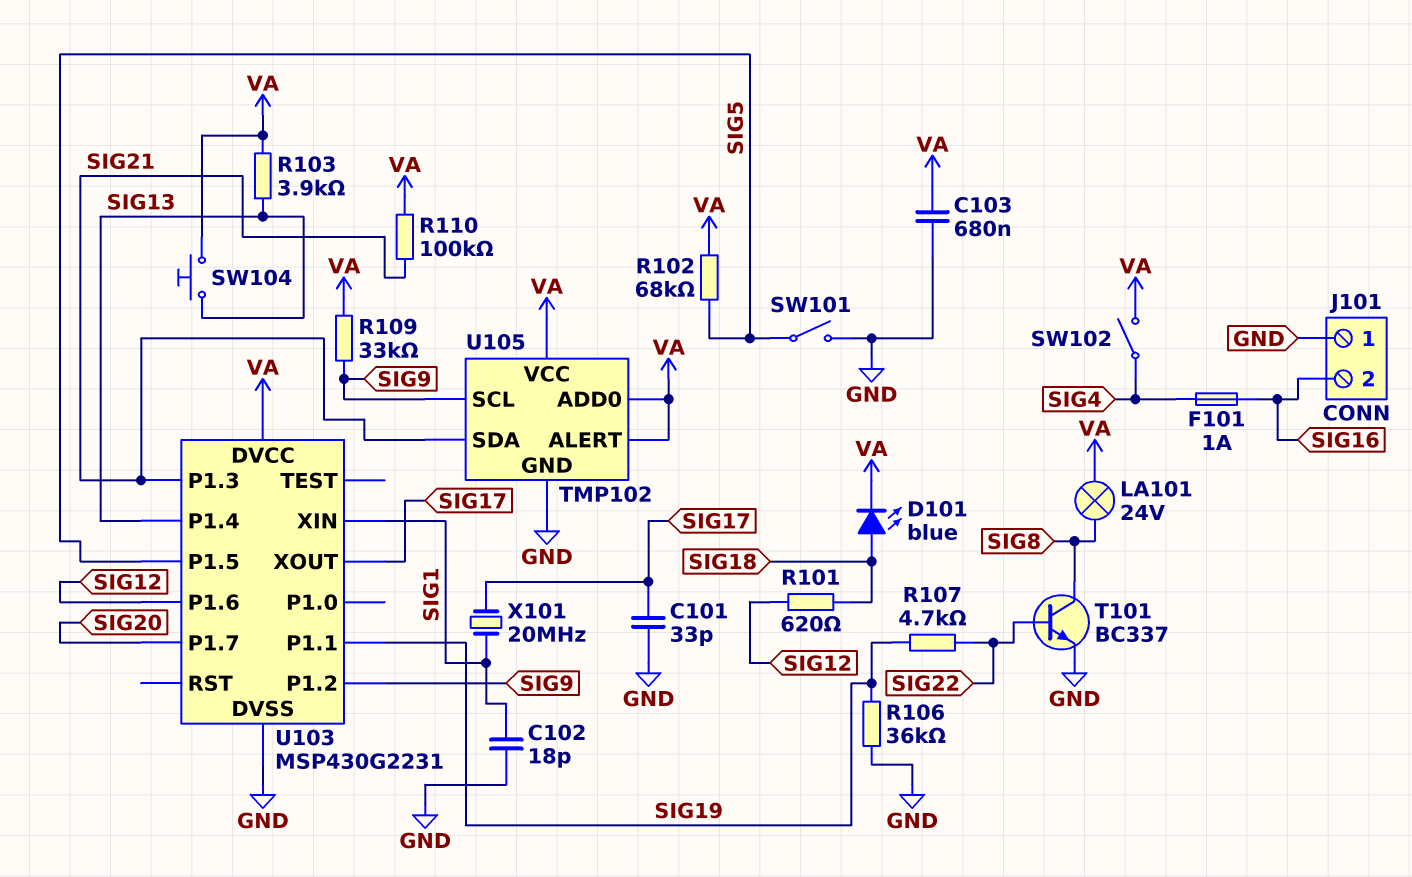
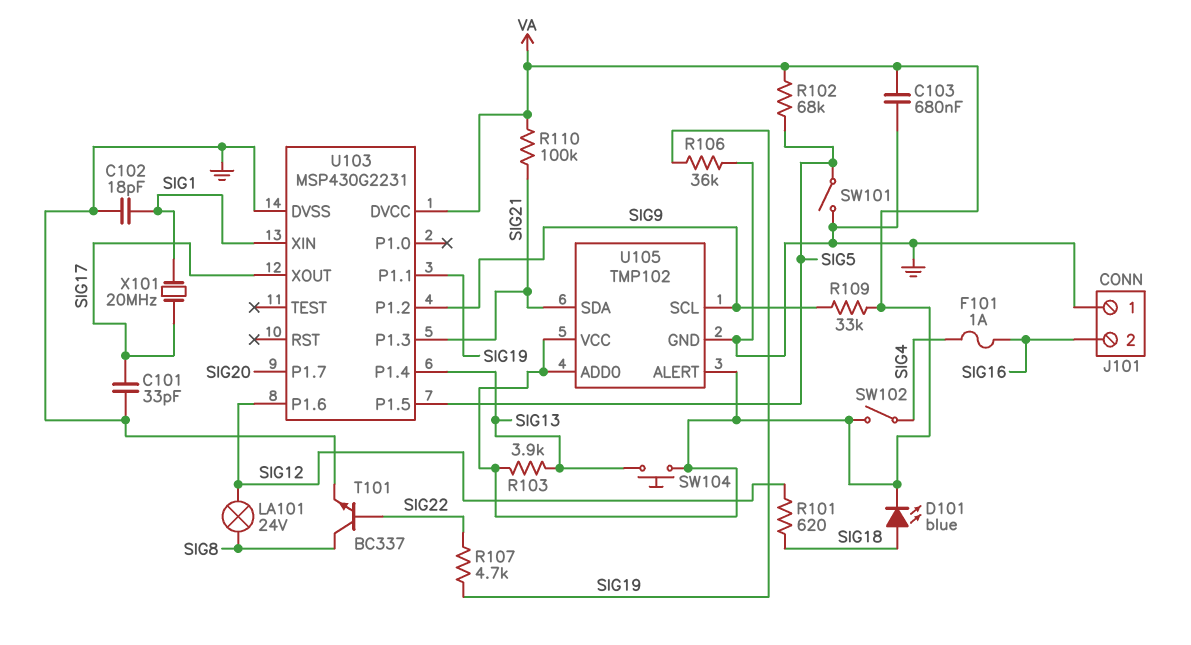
LA101: lamp 24V (SIG8, VA) -> lamp 24V (SIG8, SIG12)

